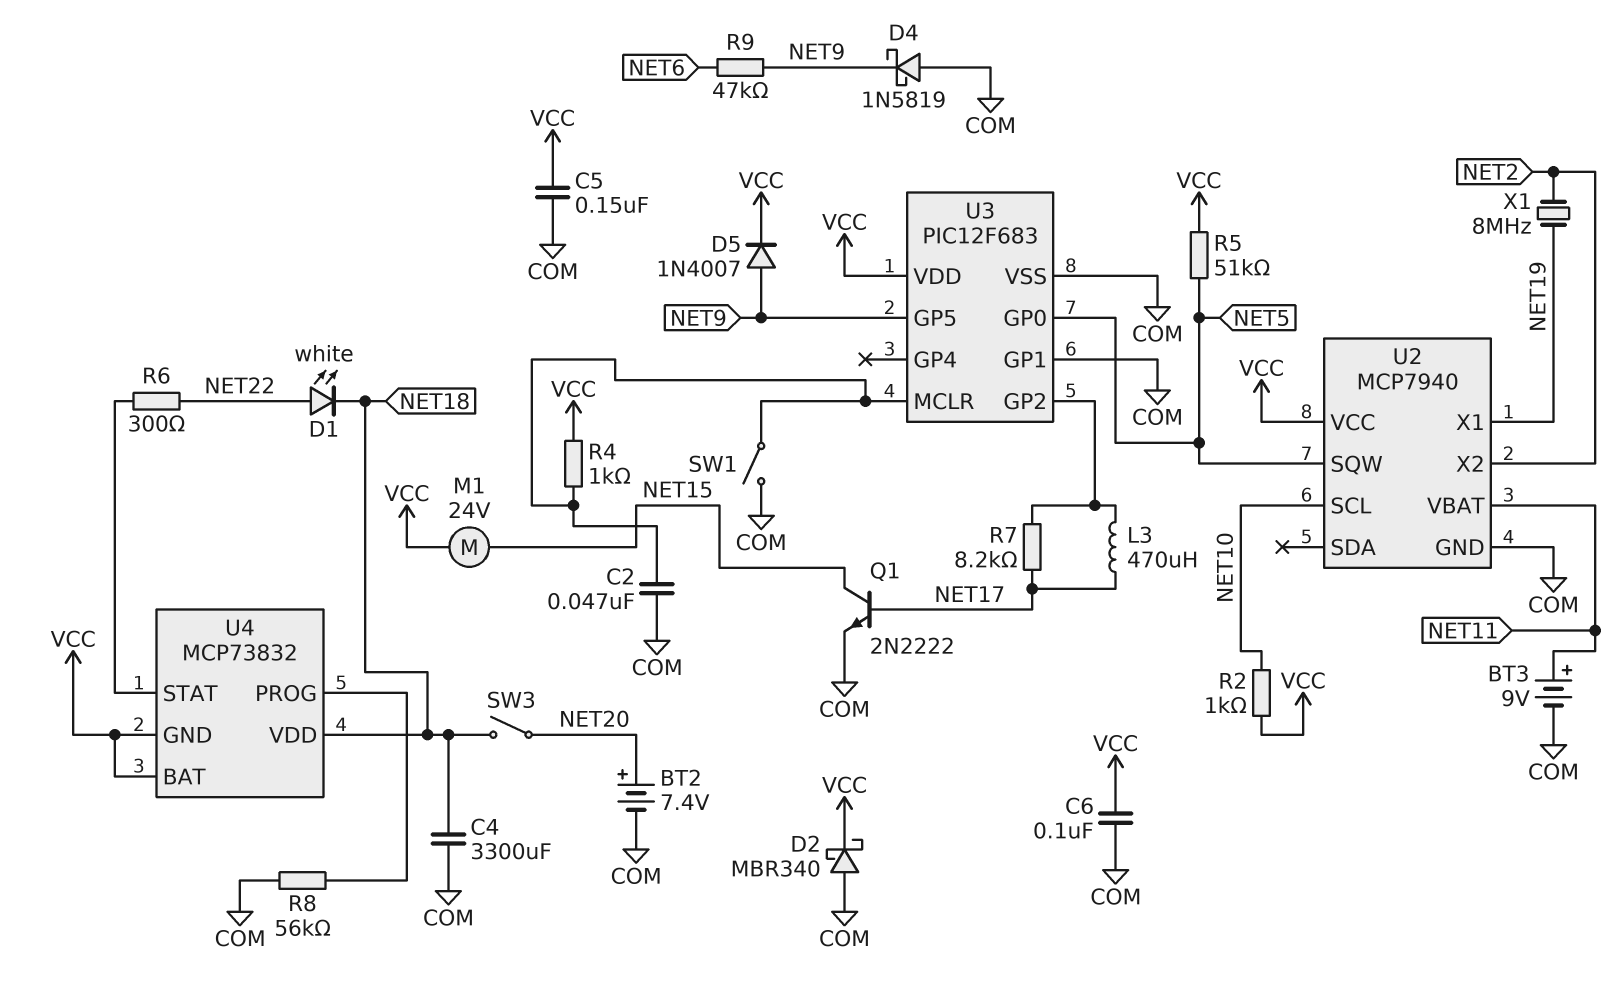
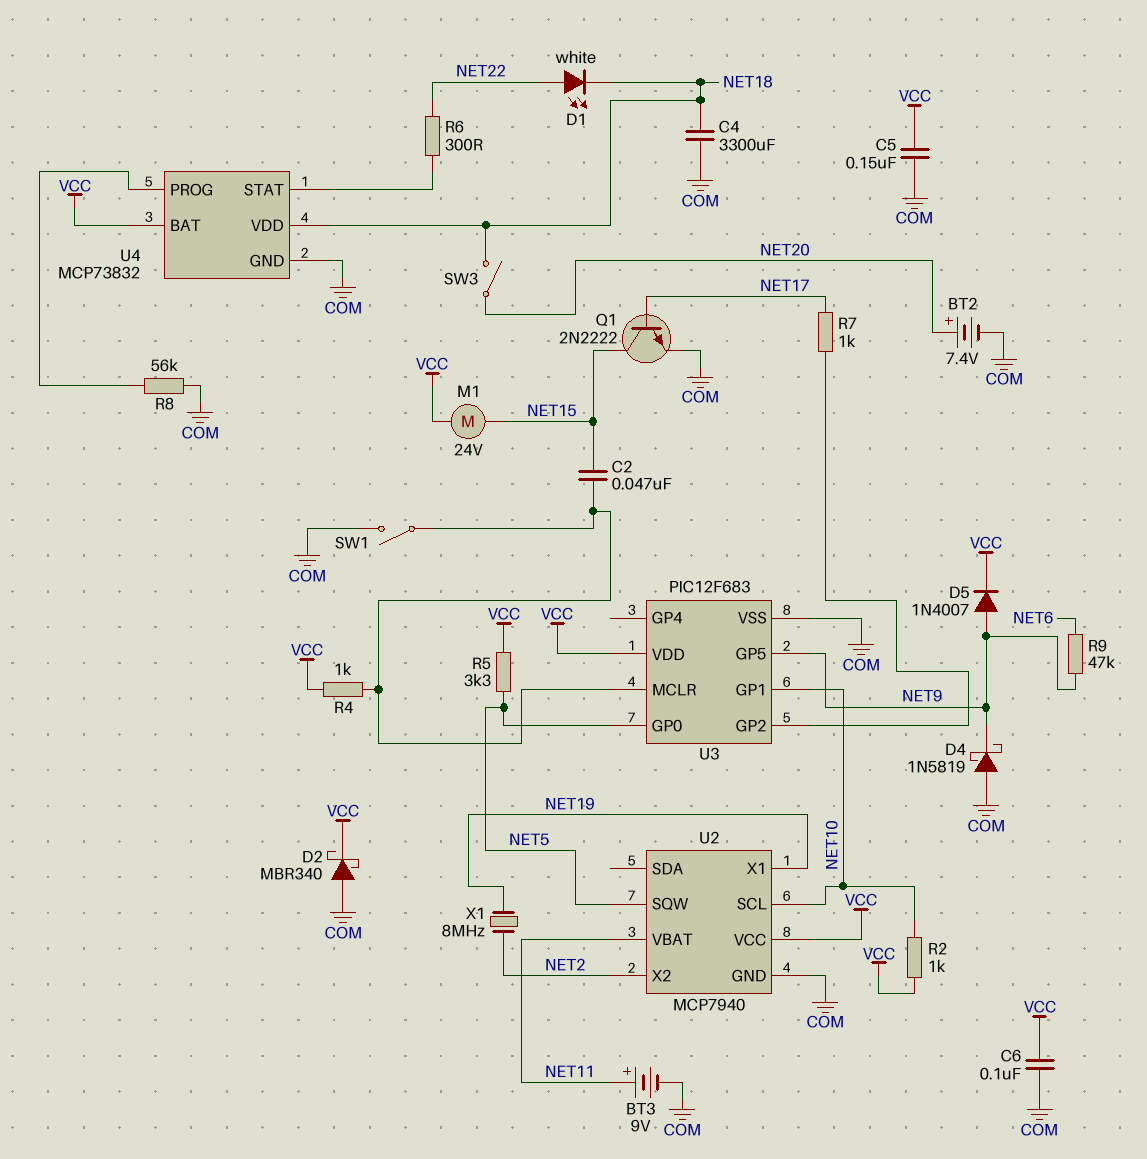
C2: 47nF (COM, U3/MCLR) -> 47nF (NET15, U3/MCLR)
L3: 470uH (NET17, U3/GP2) -> none
R5: 51k (NET5, VCC) -> 3.3k (NET5, VCC)
R7: 8.2k (NET17, U3/GP2) -> 1k (NET17, U3/GP2)
U3 pin GP1: COM -> NET10
U4 pin GND: VCC -> COM

